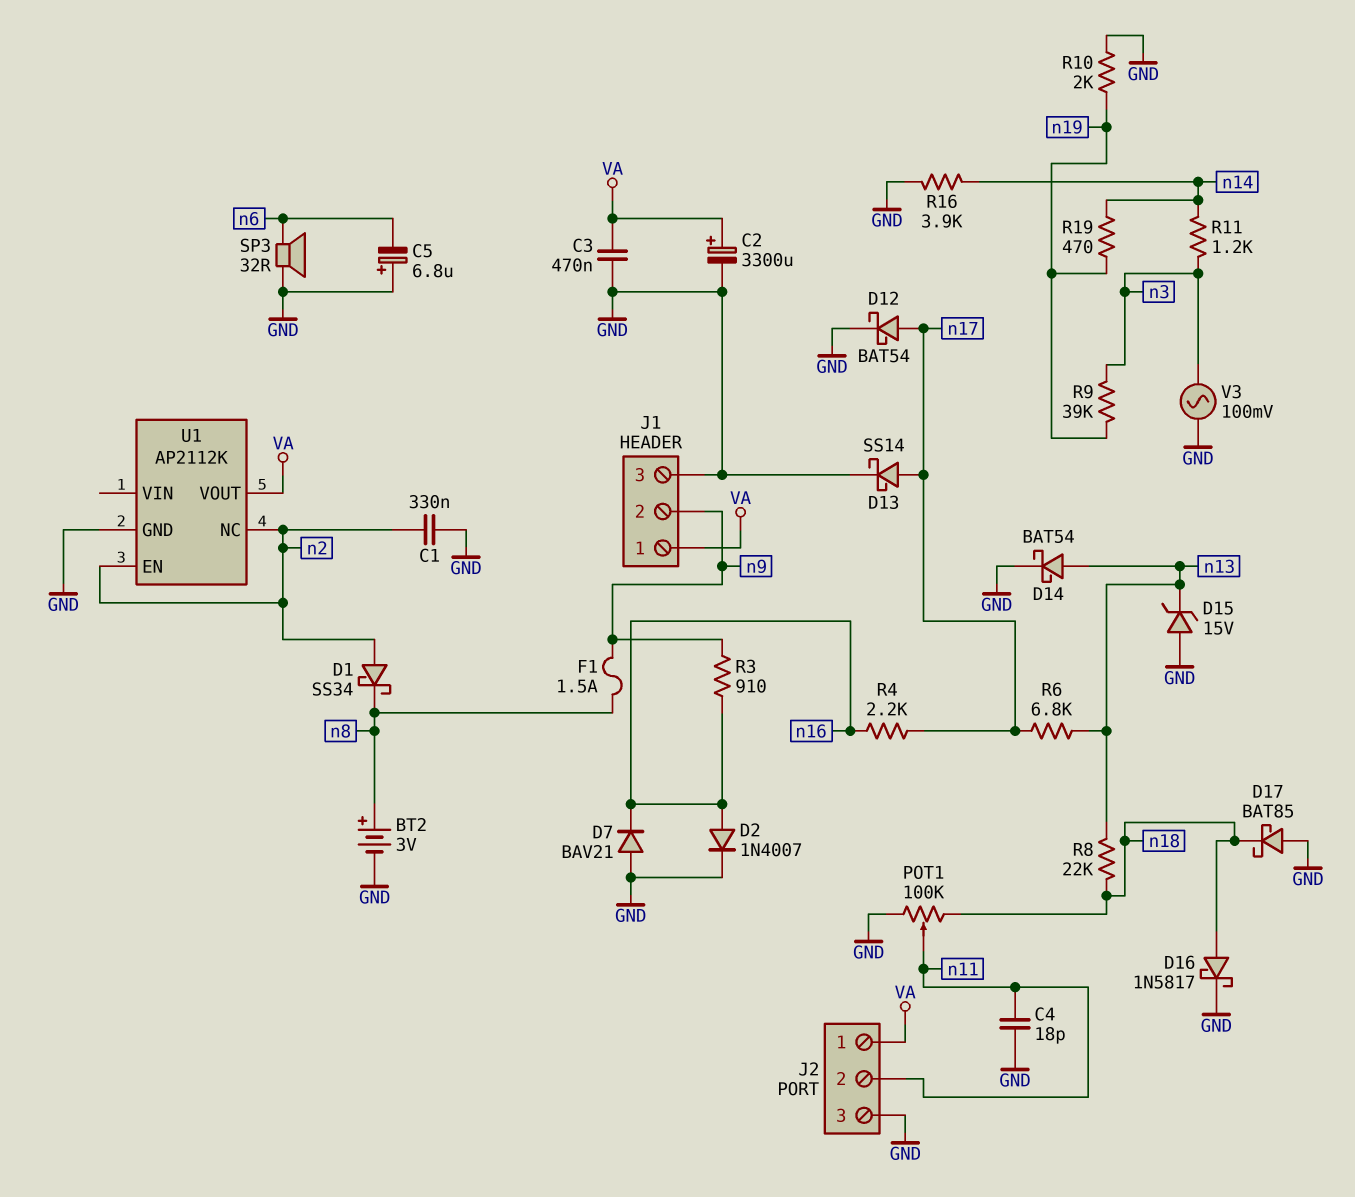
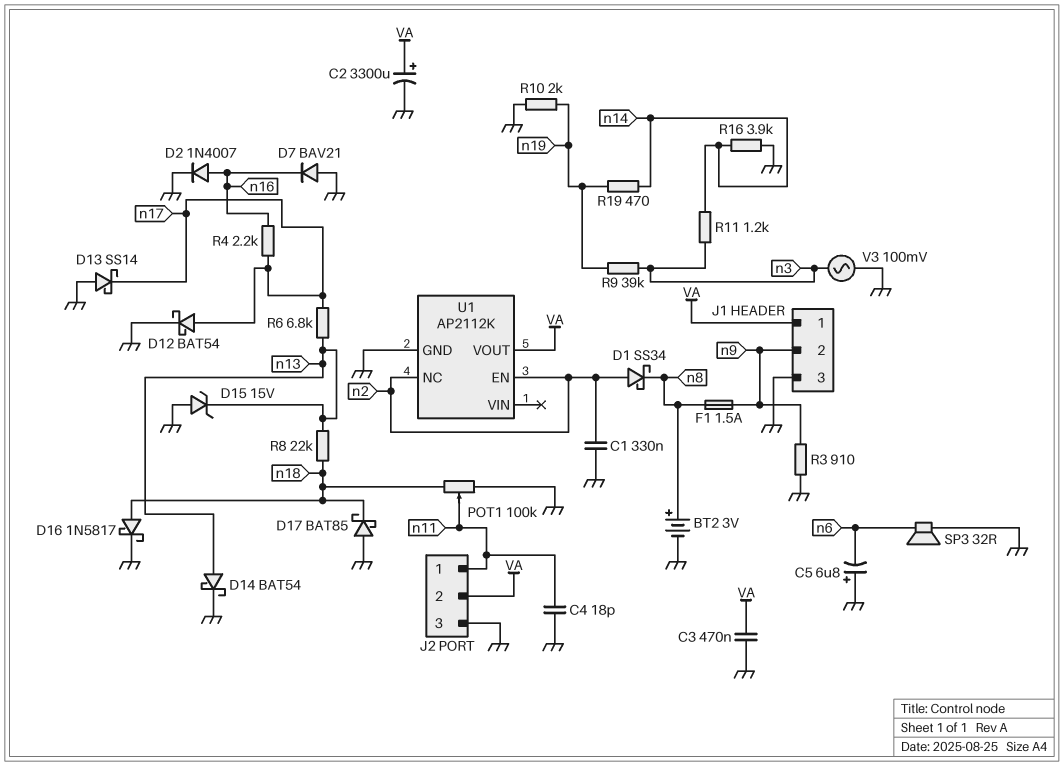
D13: schottky SS14 (A n17, K GND) -> schottky SS14 (A GND, K n17)
J2 pin 1: VA -> n11
J2 pin 2: n11 -> VA
R3: 910 (n9, n16) -> 910 (GND, n9)

